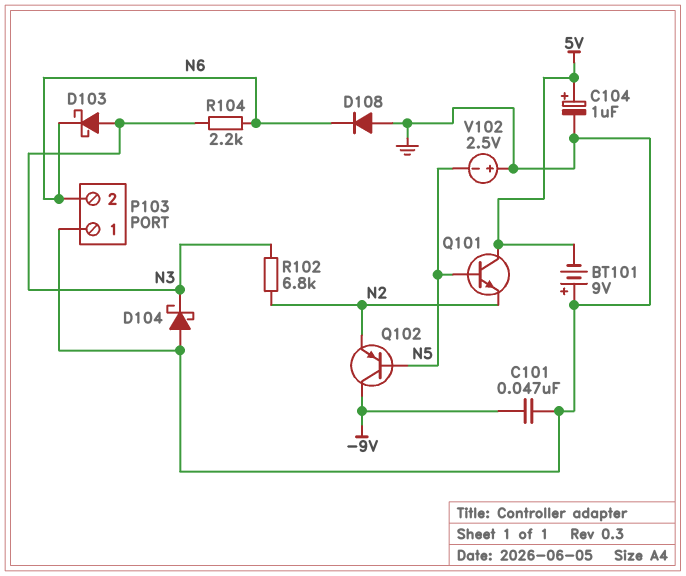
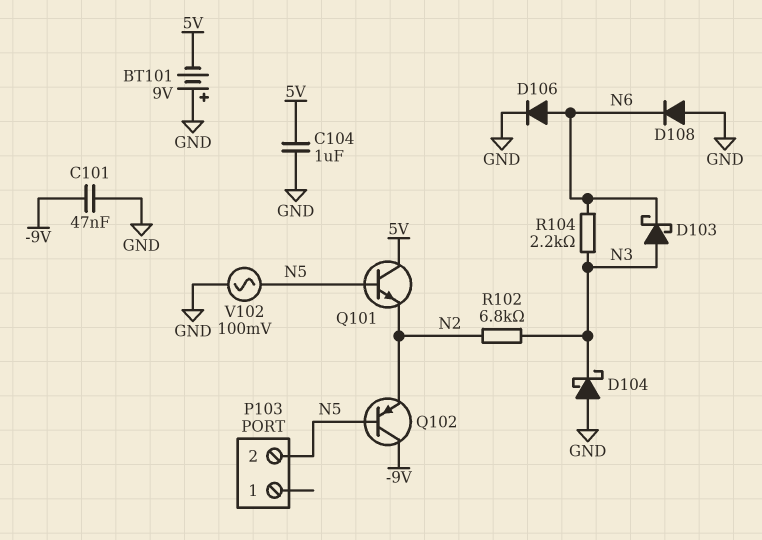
C104: 1uF (plus 5V, minus GND) -> 1uF (5V, GND)
D106: none -> diode (A N6, K GND)
P103 pin 1: GND -> none
P103 pin 2: N6 -> N5
V102: 2.5V (plus GND, minus N5) -> AC 100mV (GND, N5)

